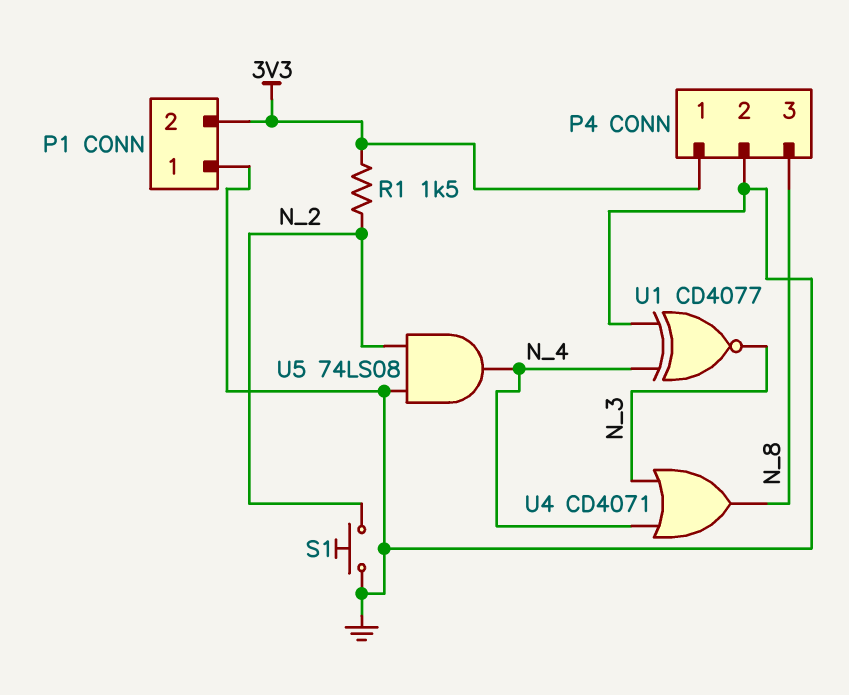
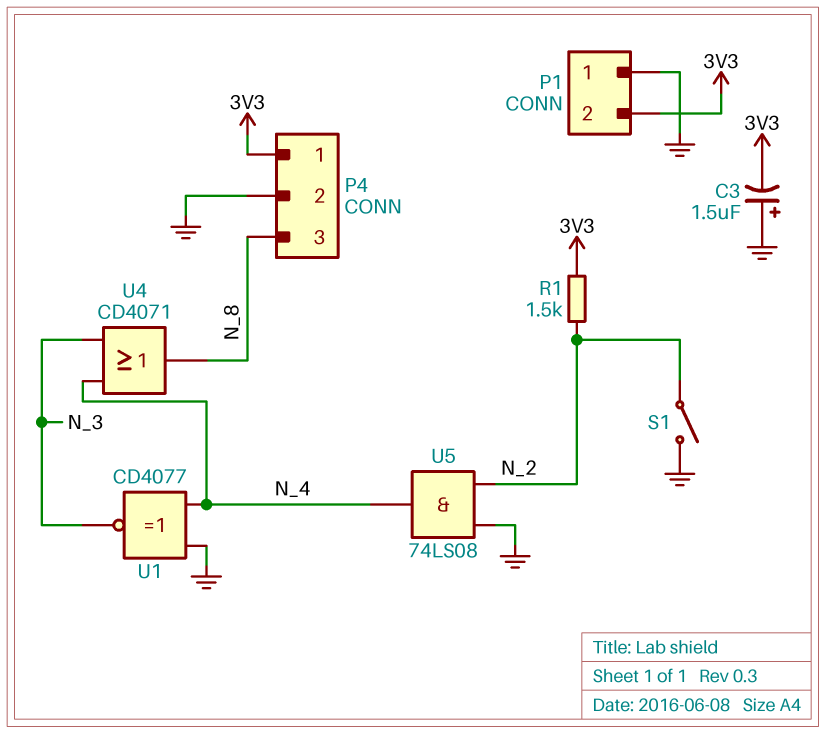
C3: none -> 1.5uF (plus GND, minus 3V3)
S1: button (GND, N_2) -> switch (GND, N_2)

